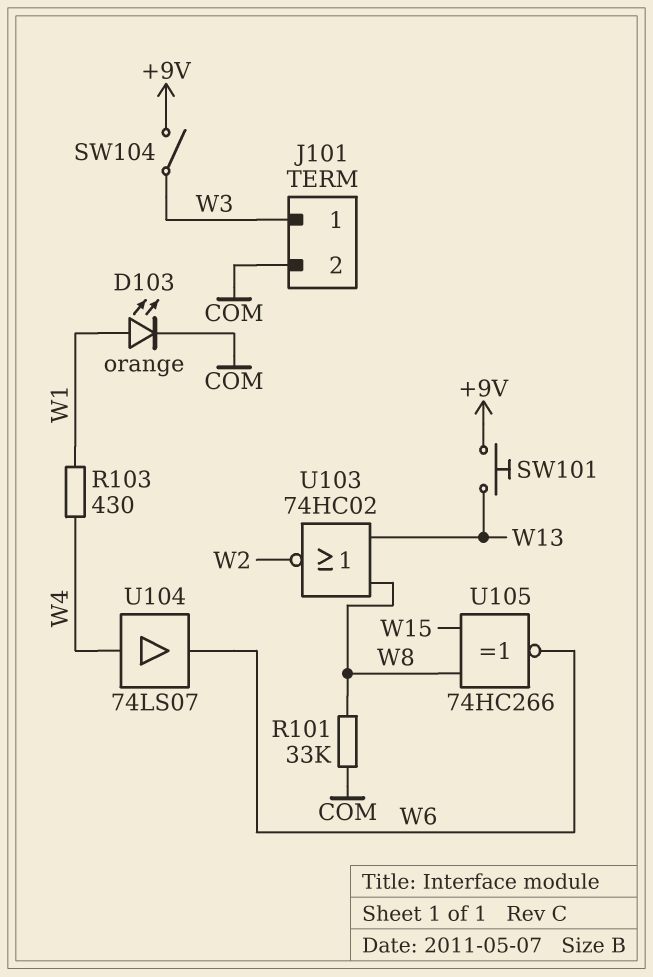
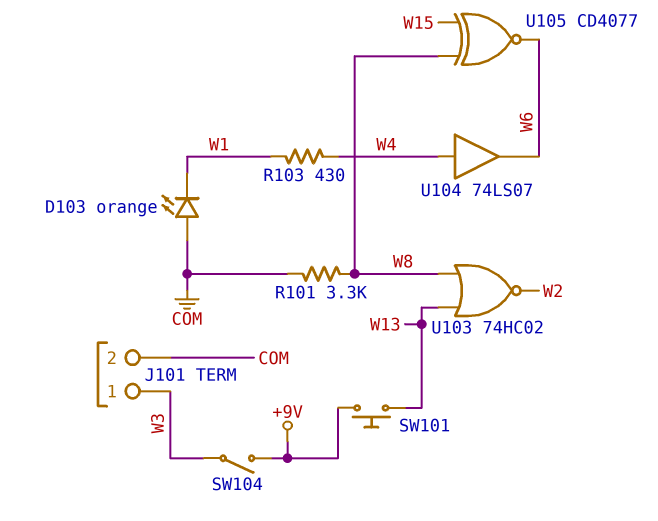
D103: LED orange (A W1, K COM) -> LED orange (A COM, K W1)
R101: 33k (COM, W8) -> 3.3k (COM, W8)
U105: XNOR 74HC266 (in W8, in W15, out W6) -> XNOR CD4077 (in W8, in W15, out W6)

